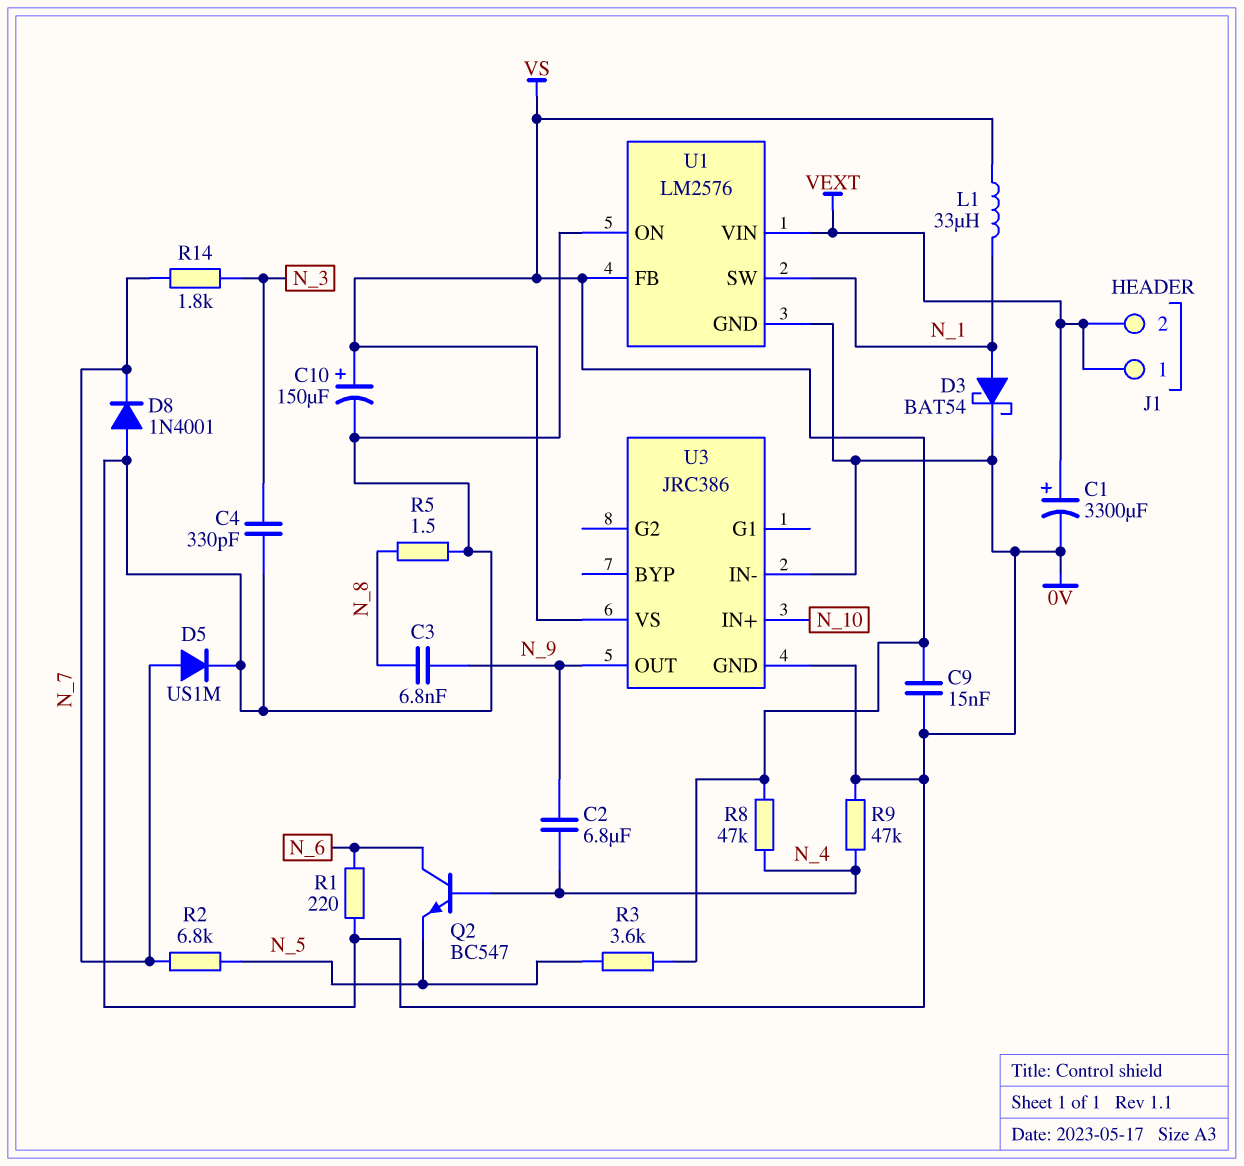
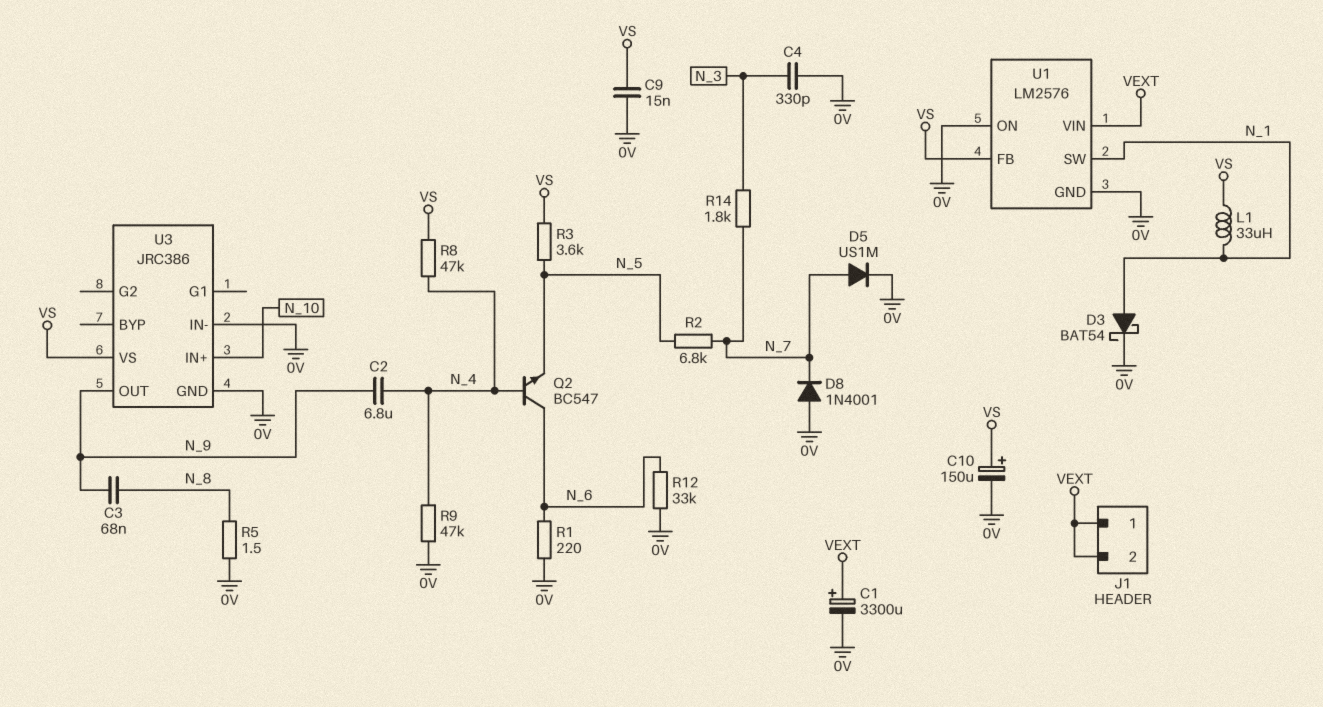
C3: 6.8nF (N_8, N_9) -> 68nF (N_8, N_9)
R12: none -> 33k (0V, N_6)

